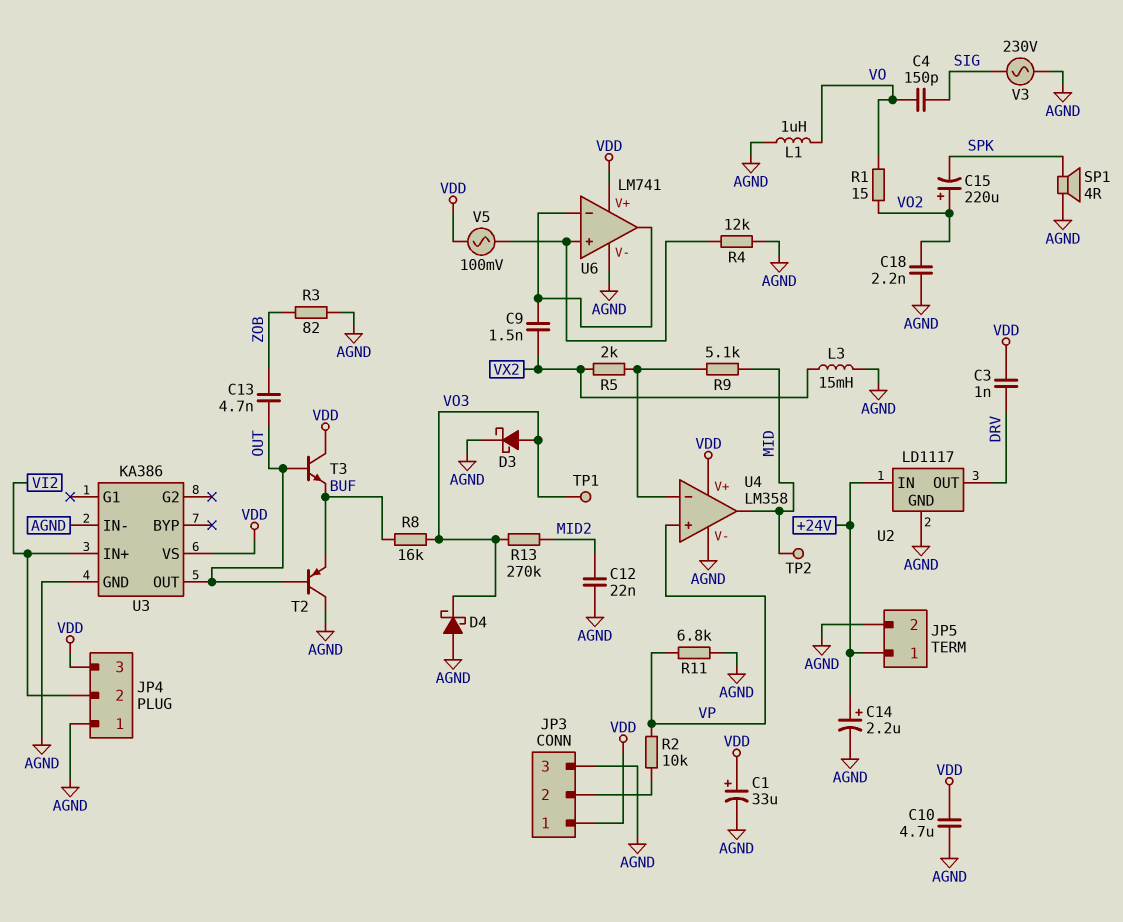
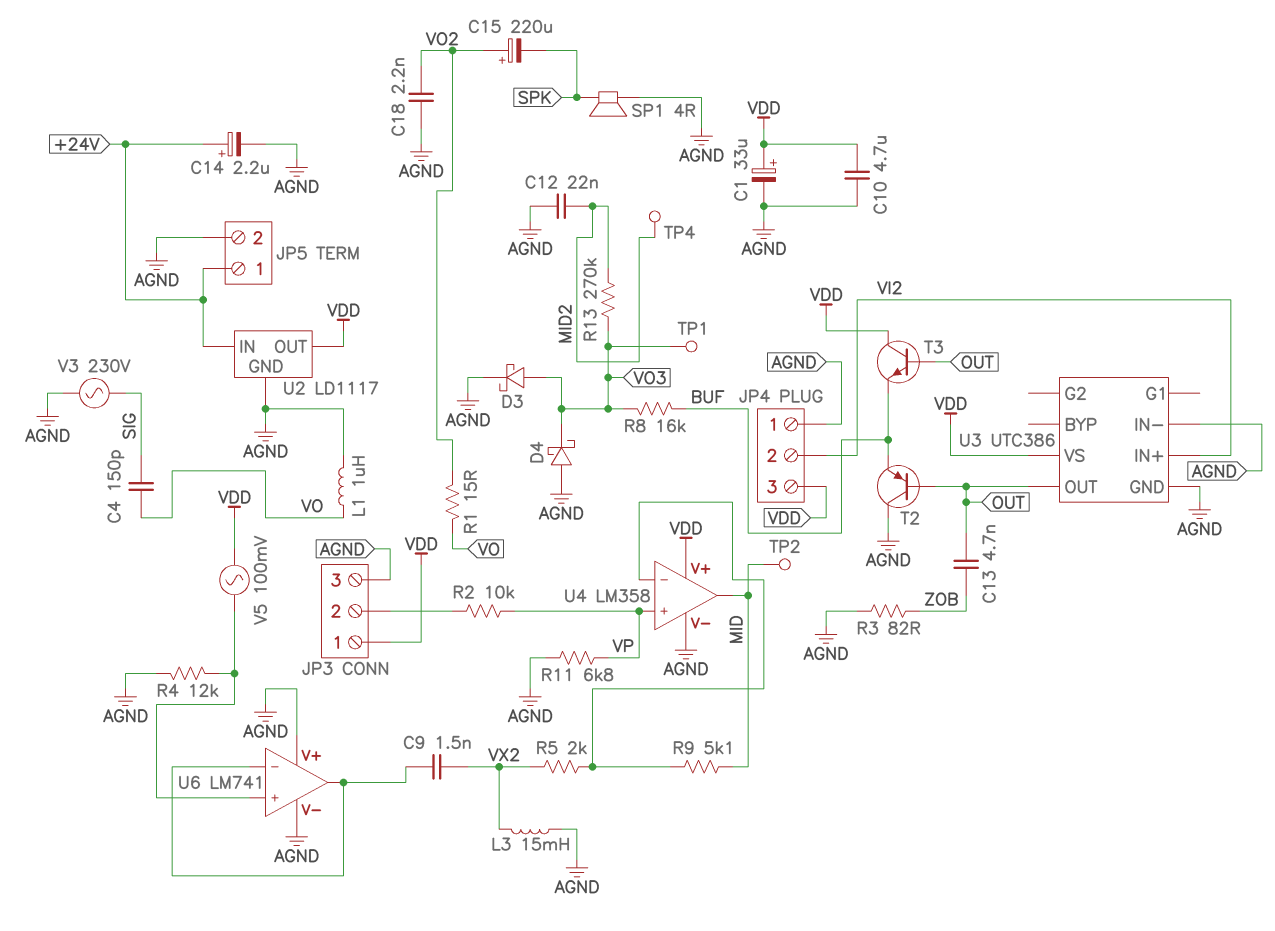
C3: 1nF (DRV, VDD) -> none
TP4: none -> test point (MID2)
U2 pin OUT: DRV -> VDD
U3: KA386 -> UTC386
U6 pin V+: VDD -> AGND

